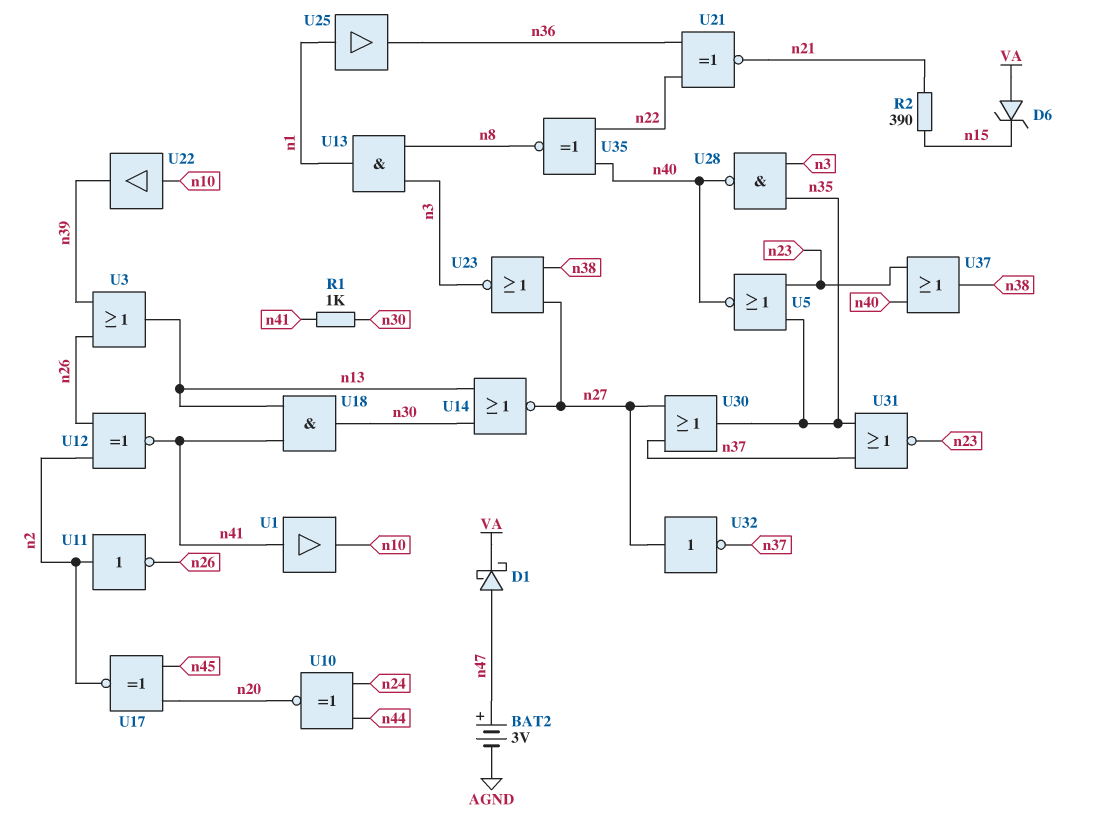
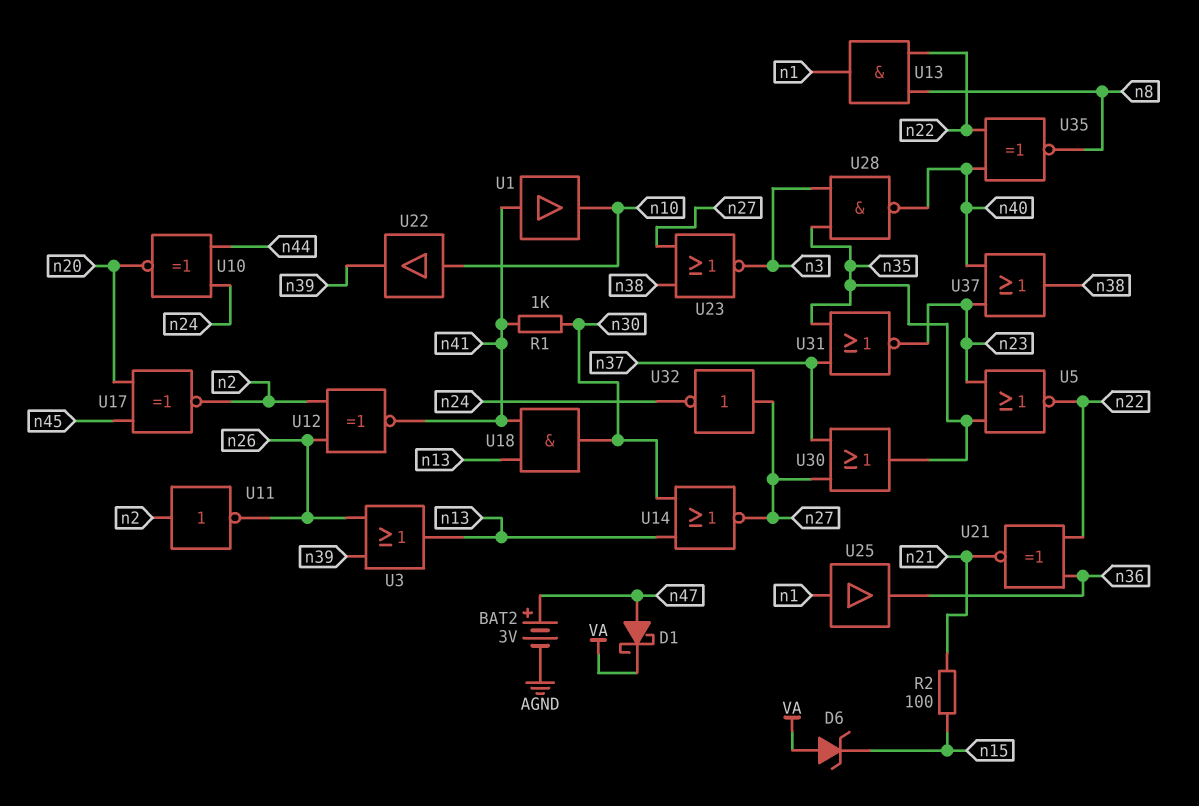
R2: 390 (n15, n21) -> 100 (n15, n21)
U5: NOR (in n23, in n35, out n40) -> NOR (in n23, in n35, out n22)
U13: AND (in n3, in n8, out n1) -> AND (in n8, in n22, out n1)
U32: NOT (in n27, out n37) -> NOT (in n27, out n24)

